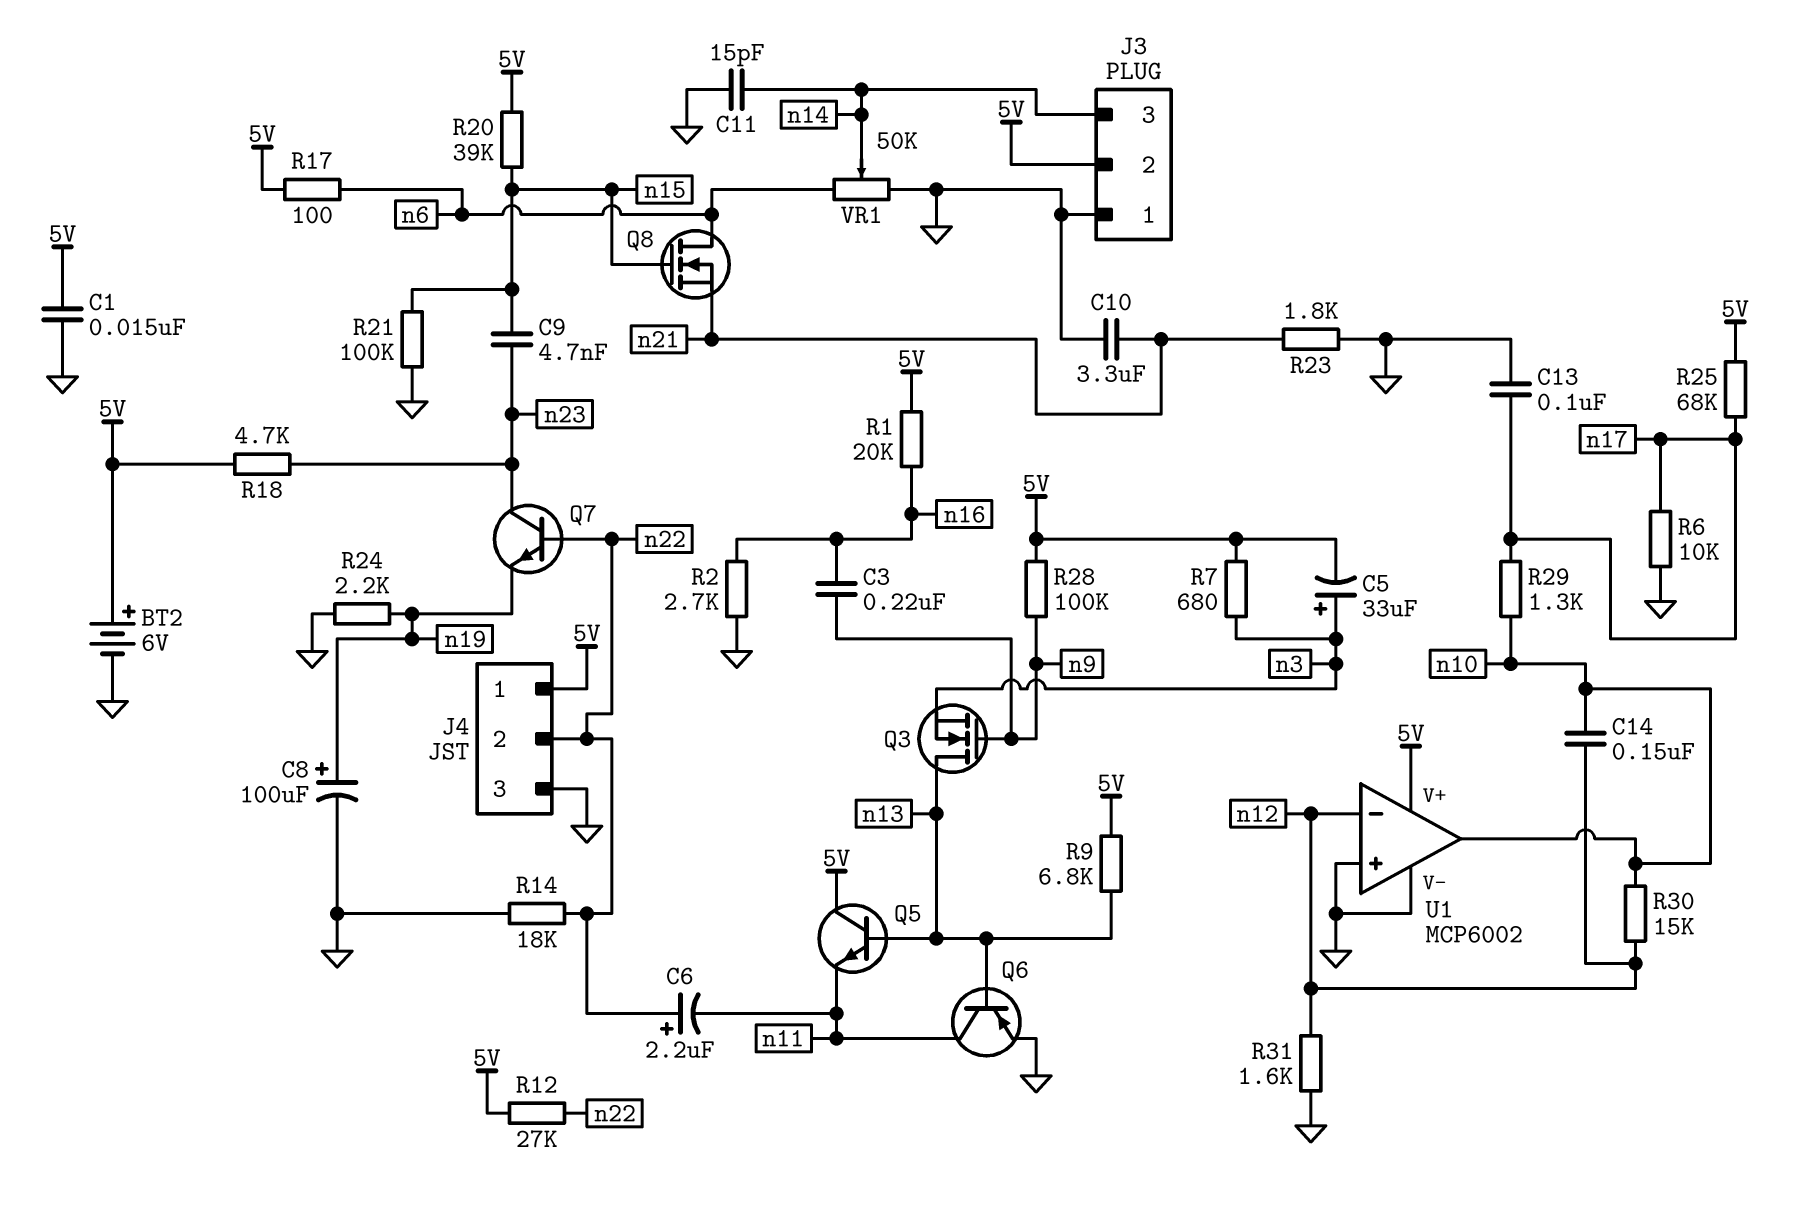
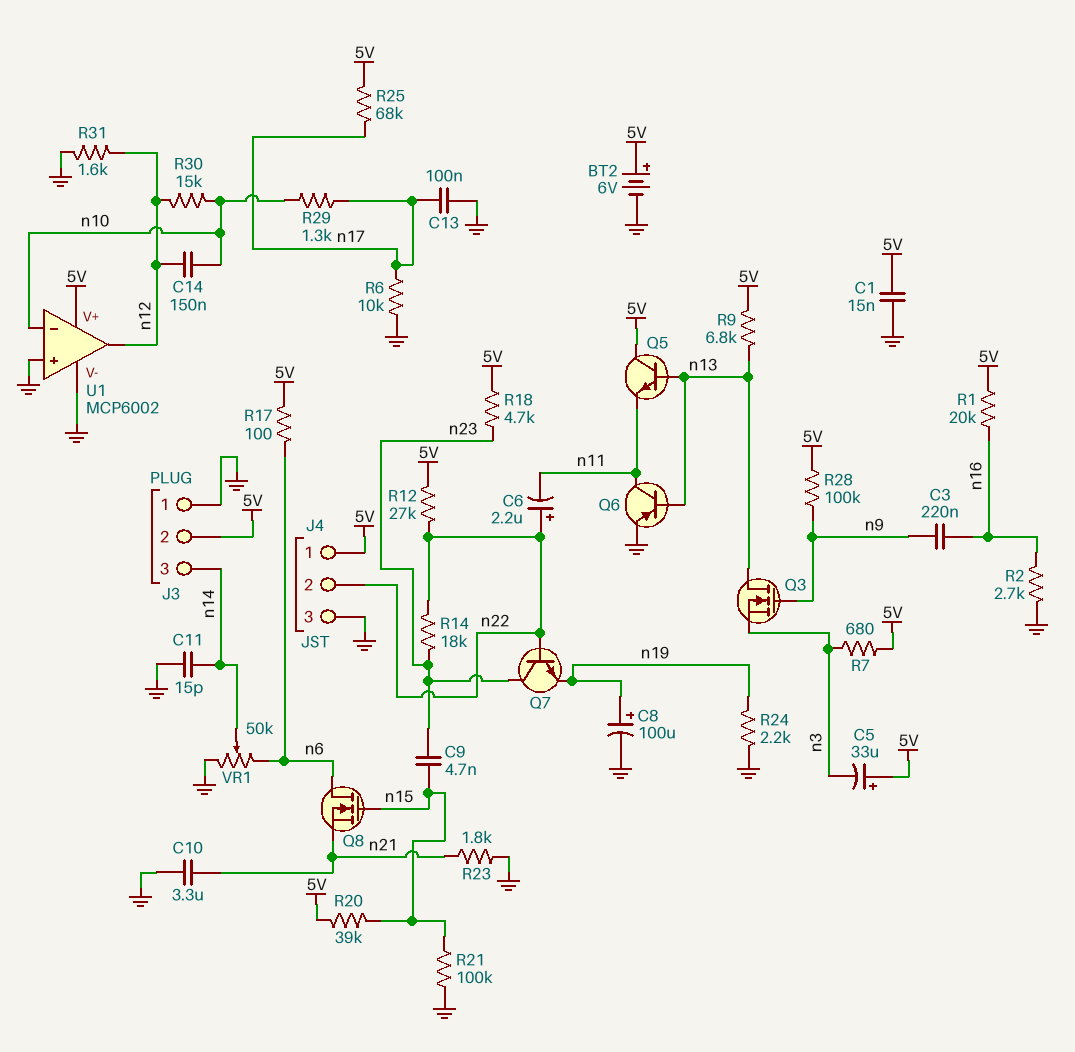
C5: 33uF (plus n3, minus 5V) -> 33uF (plus 5V, minus n3)
R14: 18k (GND, n22) -> 18k (n22, n23)
U1 pin in-: n12 -> n10
U1 pin out: n10 -> n12

